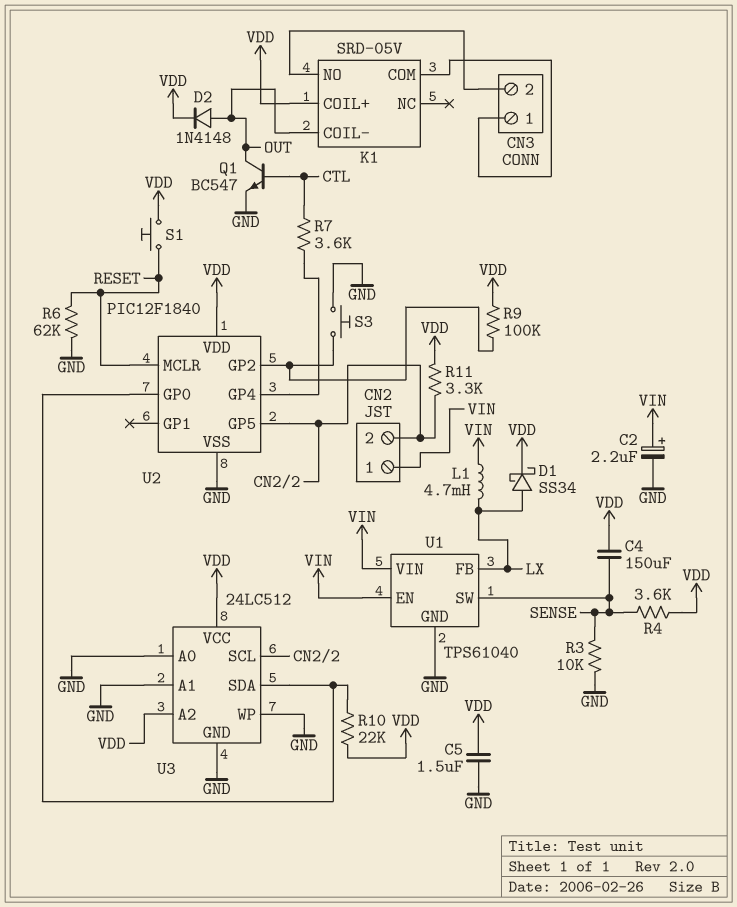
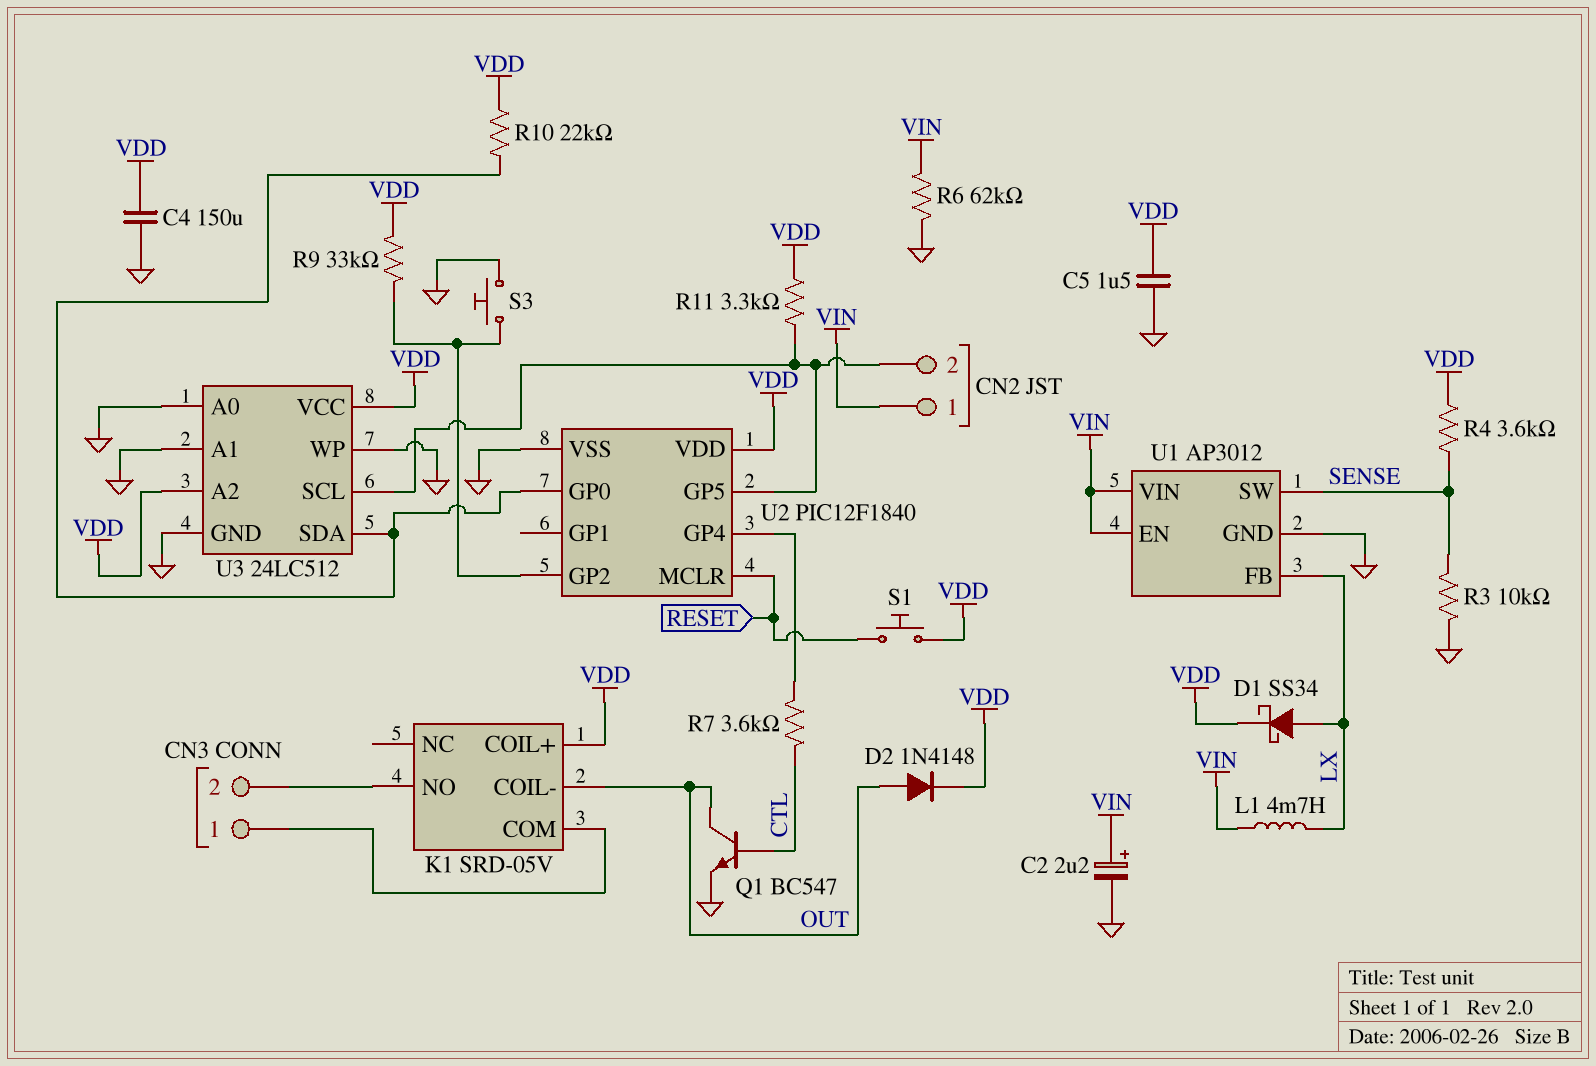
C4: 150uF (SENSE, VDD) -> 150uF (GND, VDD)
R6: 62k (GND, RESET) -> 62k (GND, VIN)
R9: 100k (U2/GP2, VDD) -> 33k (U2/GP2, VDD)
U1: TPS61040 -> AP3012

